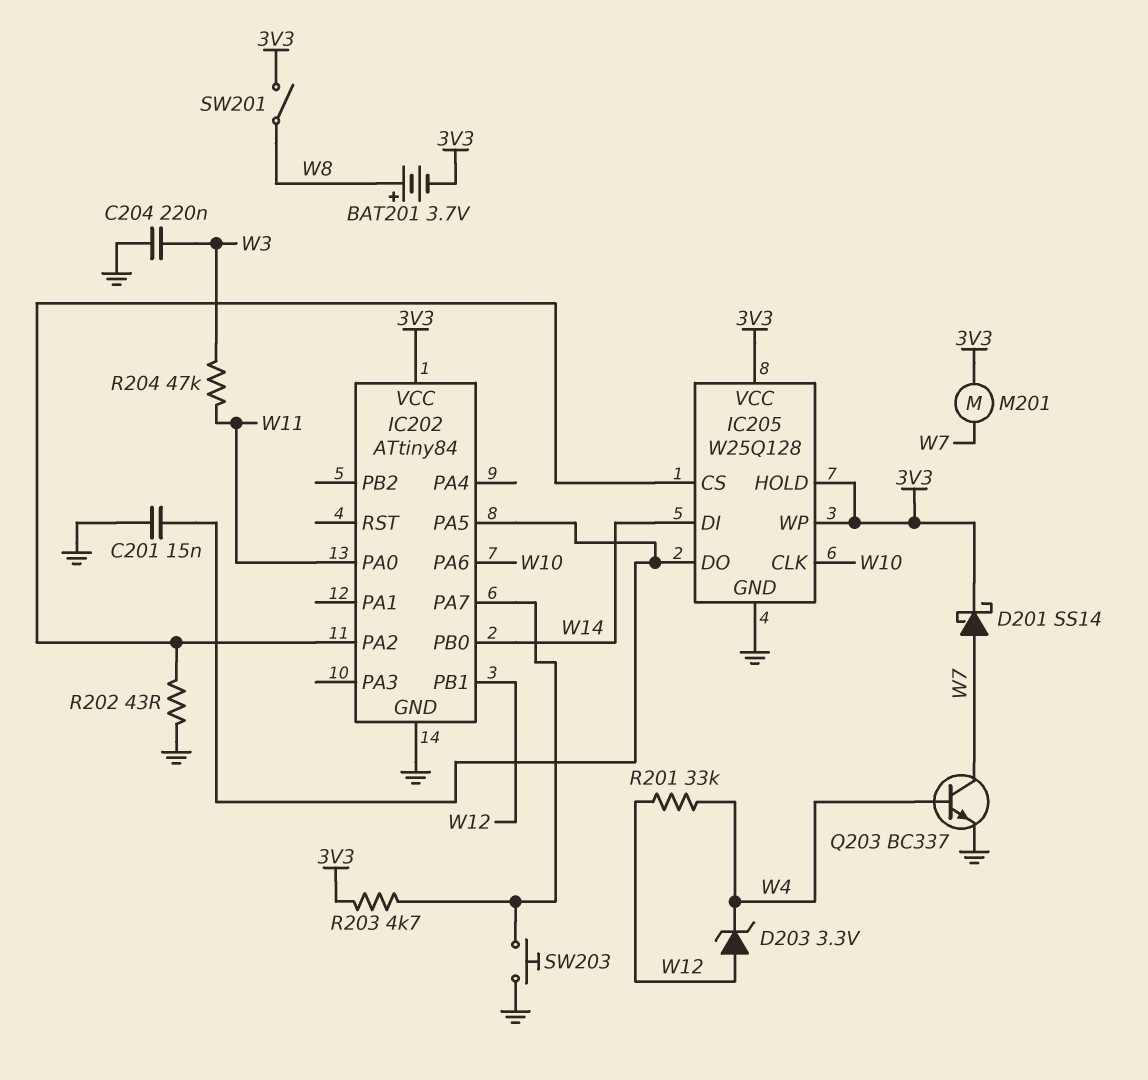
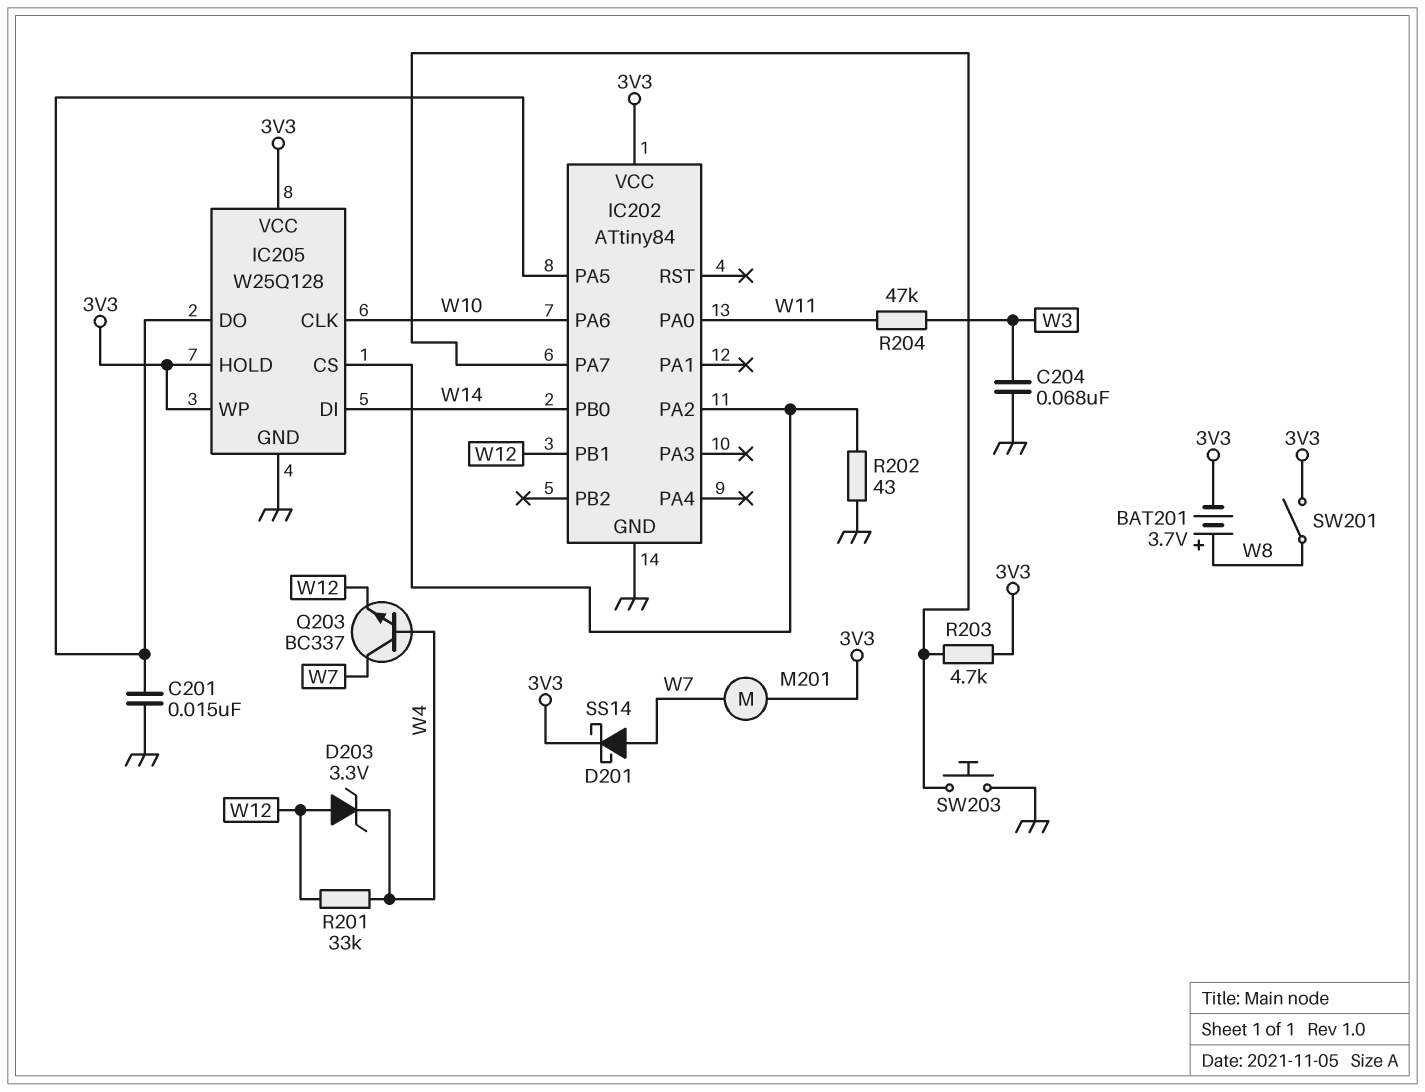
C204: 220nF (GND, W3) -> 68nF (GND, W3)
Q203: NPN BC337 (B W4, C W7, E GND) -> NPN BC337 (B W4, C W7, E W12)

